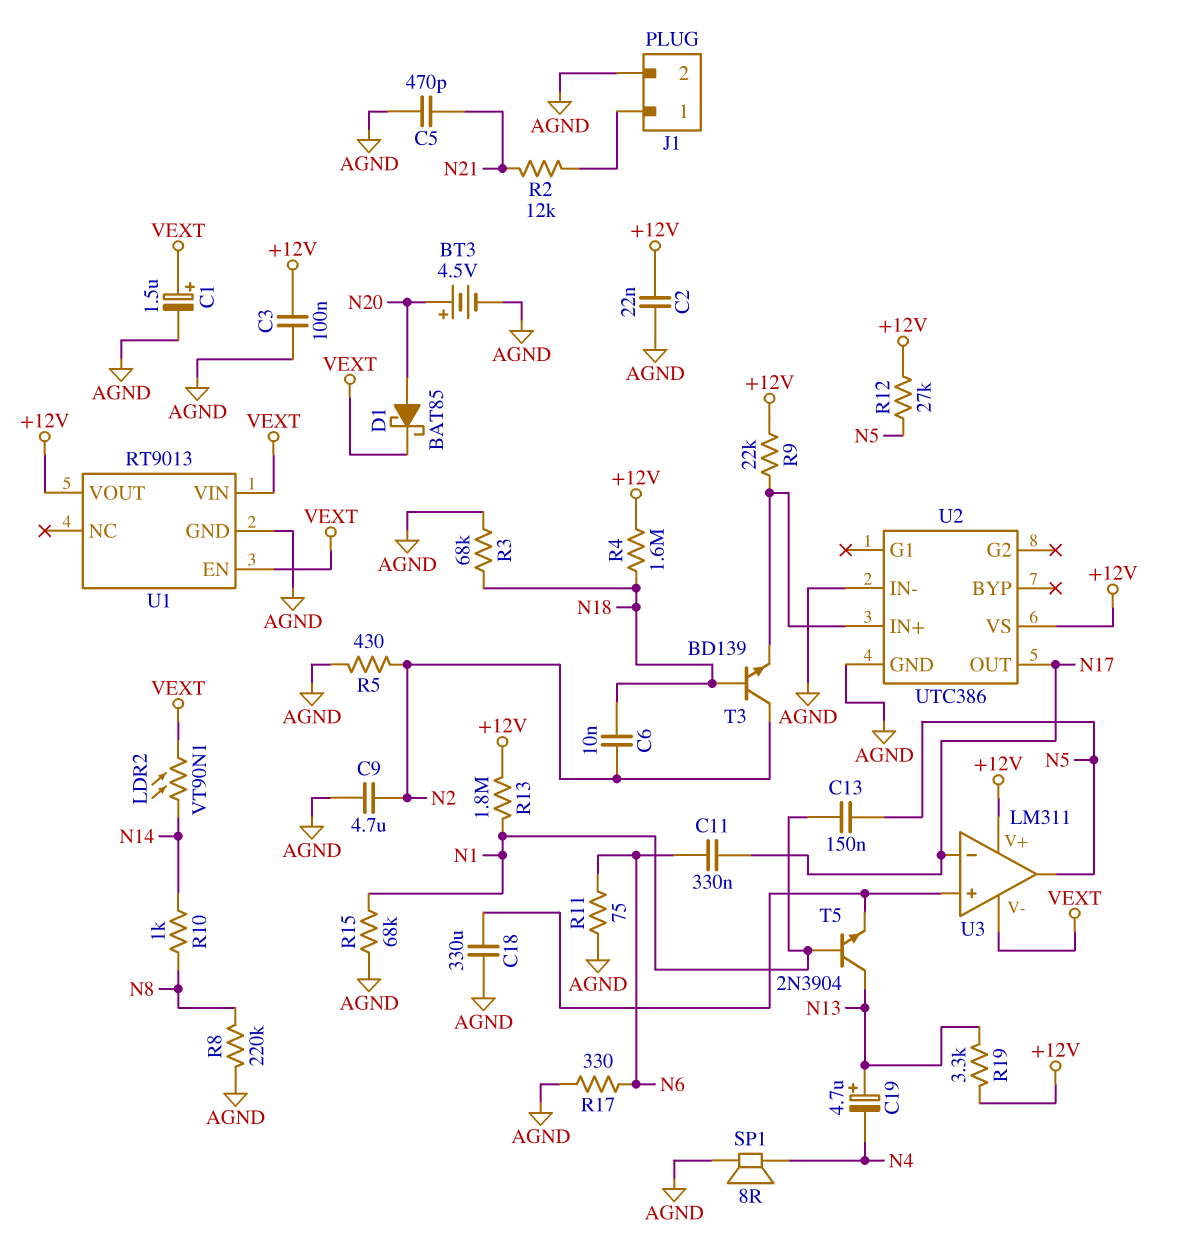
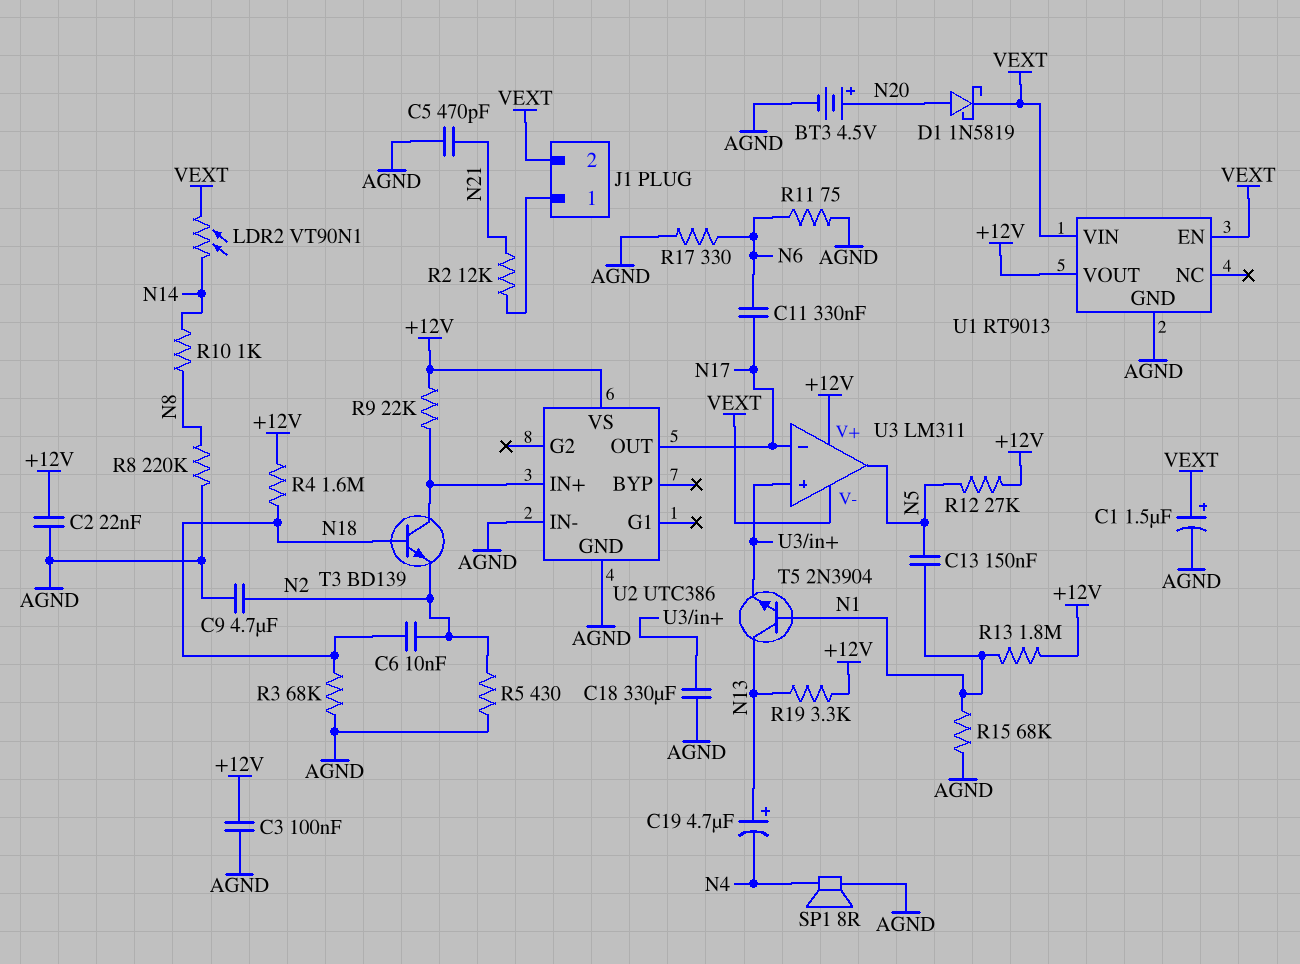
D1: schottky BAT85 (A N20, K VEXT) -> schottky 1N5819 (A N20, K VEXT)
J1 pin 2: AGND -> VEXT
T3: NPN BD139 (B N18, C N2, E U2/IN+) -> NPN BD139 (B N18, C U2/IN+, E N2)

